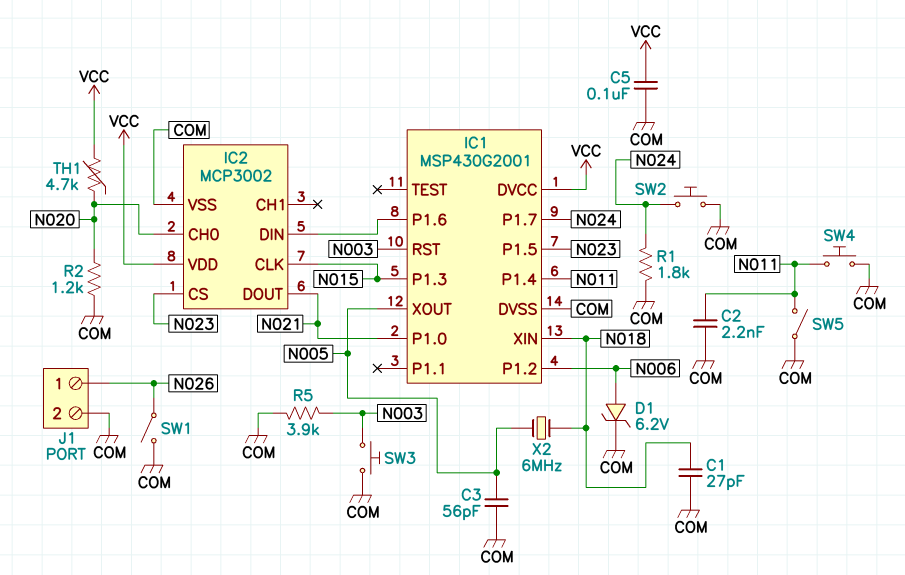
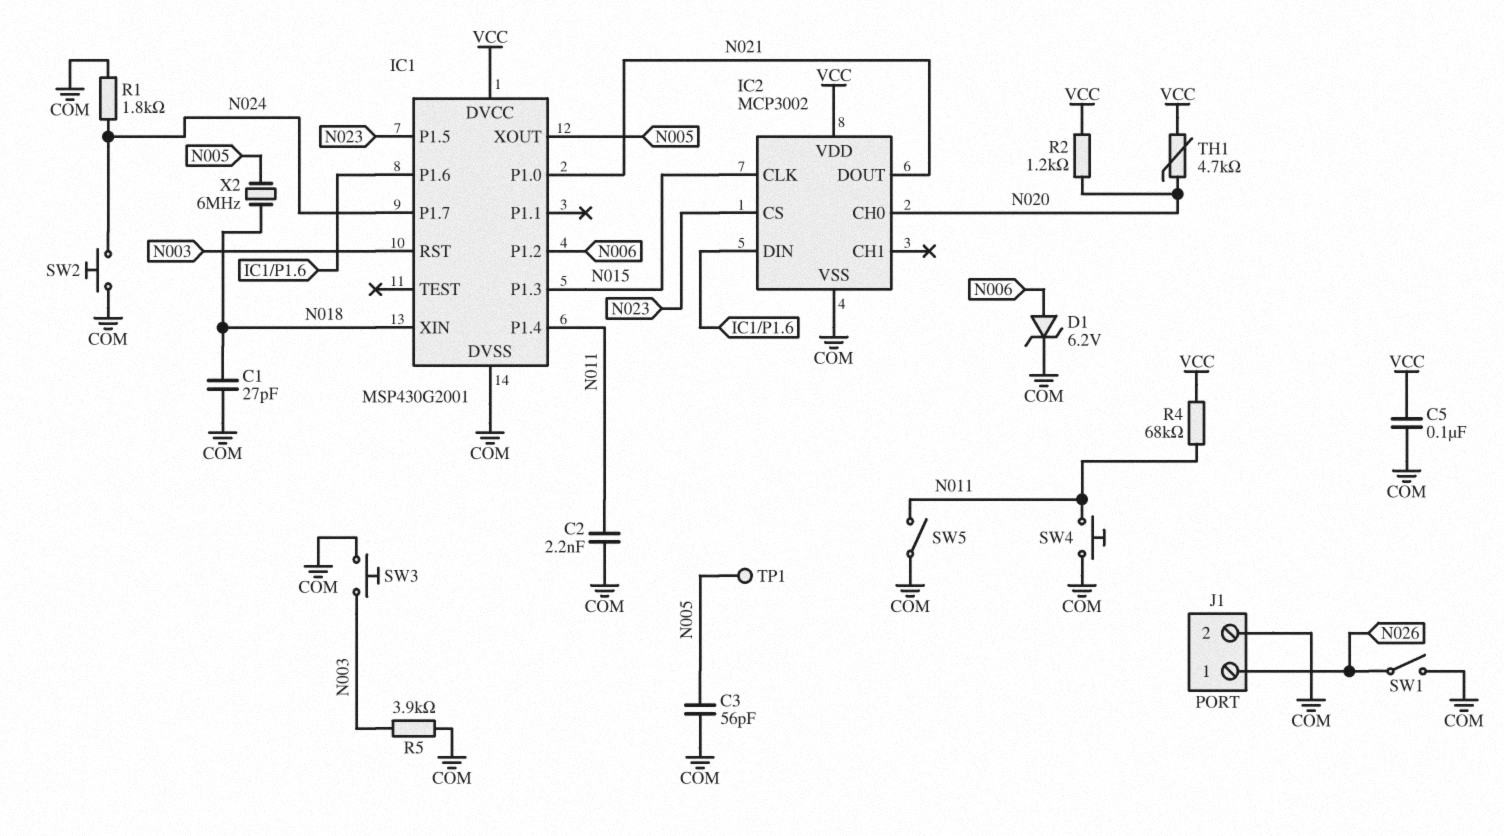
R2: 1.2k (COM, N020) -> 1.2k (N020, VCC)
R4: none -> 68k (N011, VCC)
TP1: none -> test point (N005)

